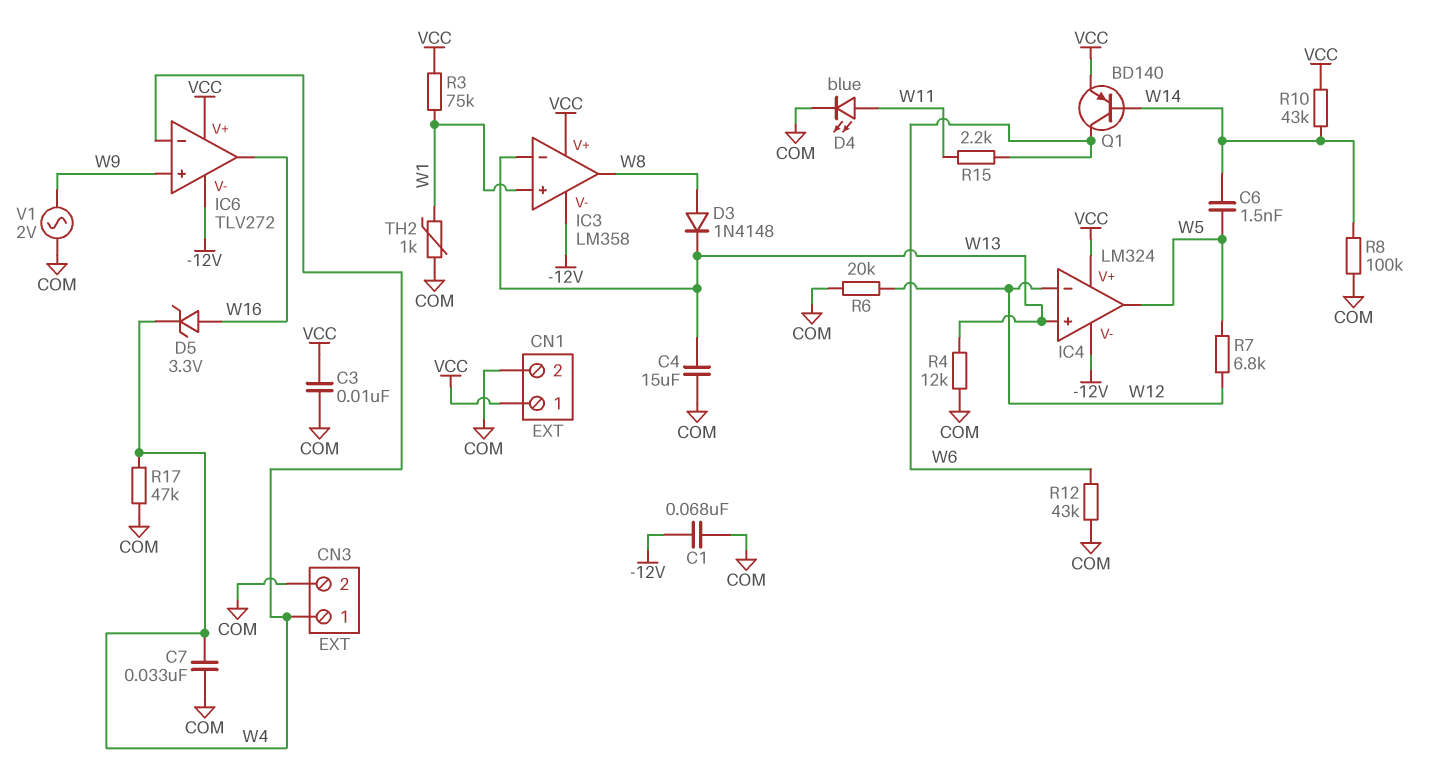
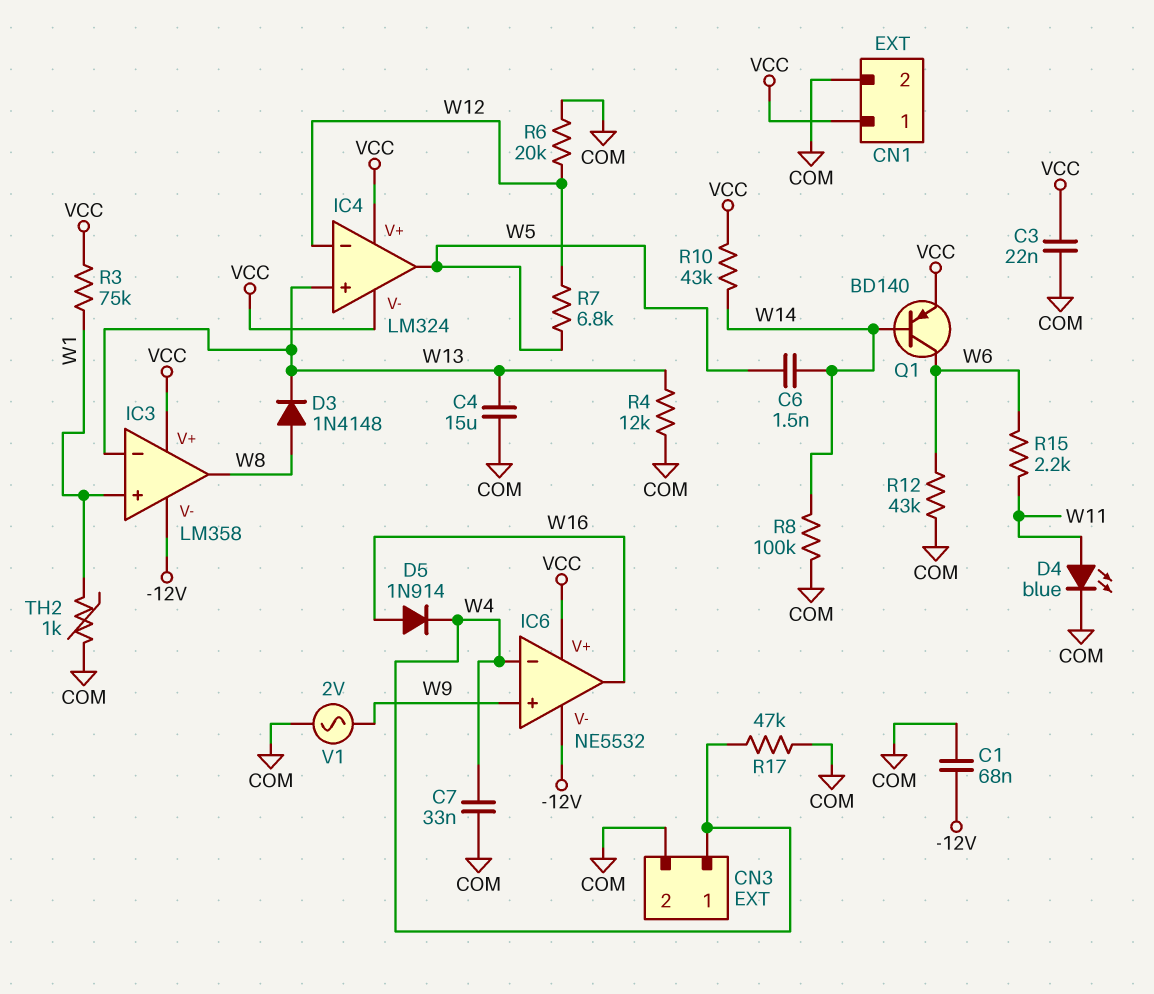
C3: 10nF (COM, VCC) -> 22nF (COM, VCC)
D5: zener 3.3V (A W16, K W4) -> diode 1N914 (A W16, K W4)
IC4 pin V-: -12V -> VCC
IC6: TLV272 -> NE5532

